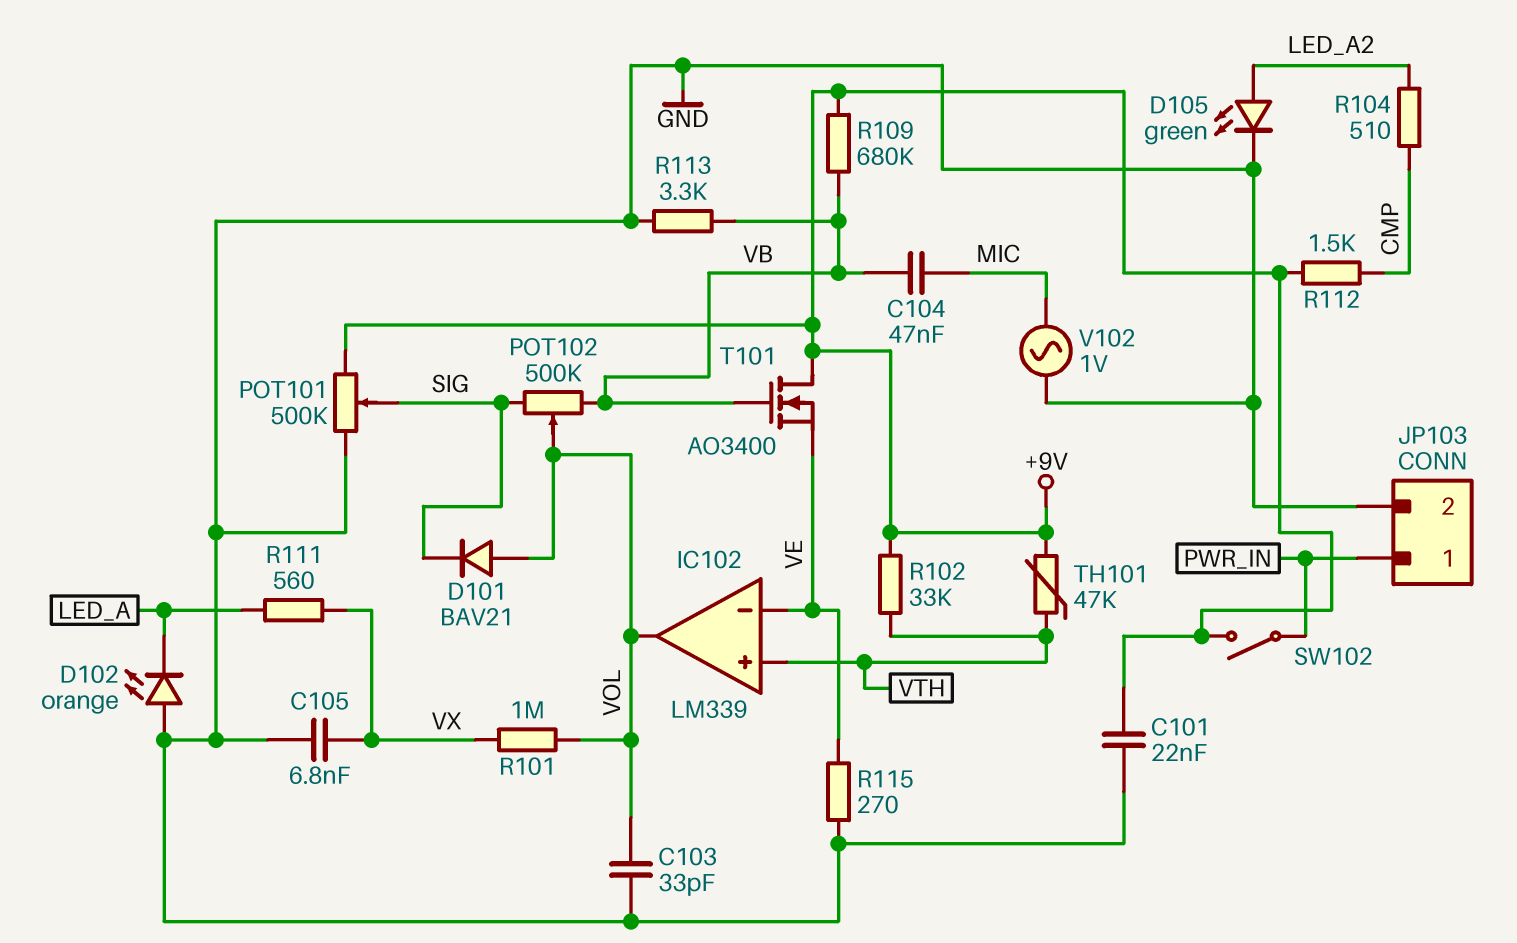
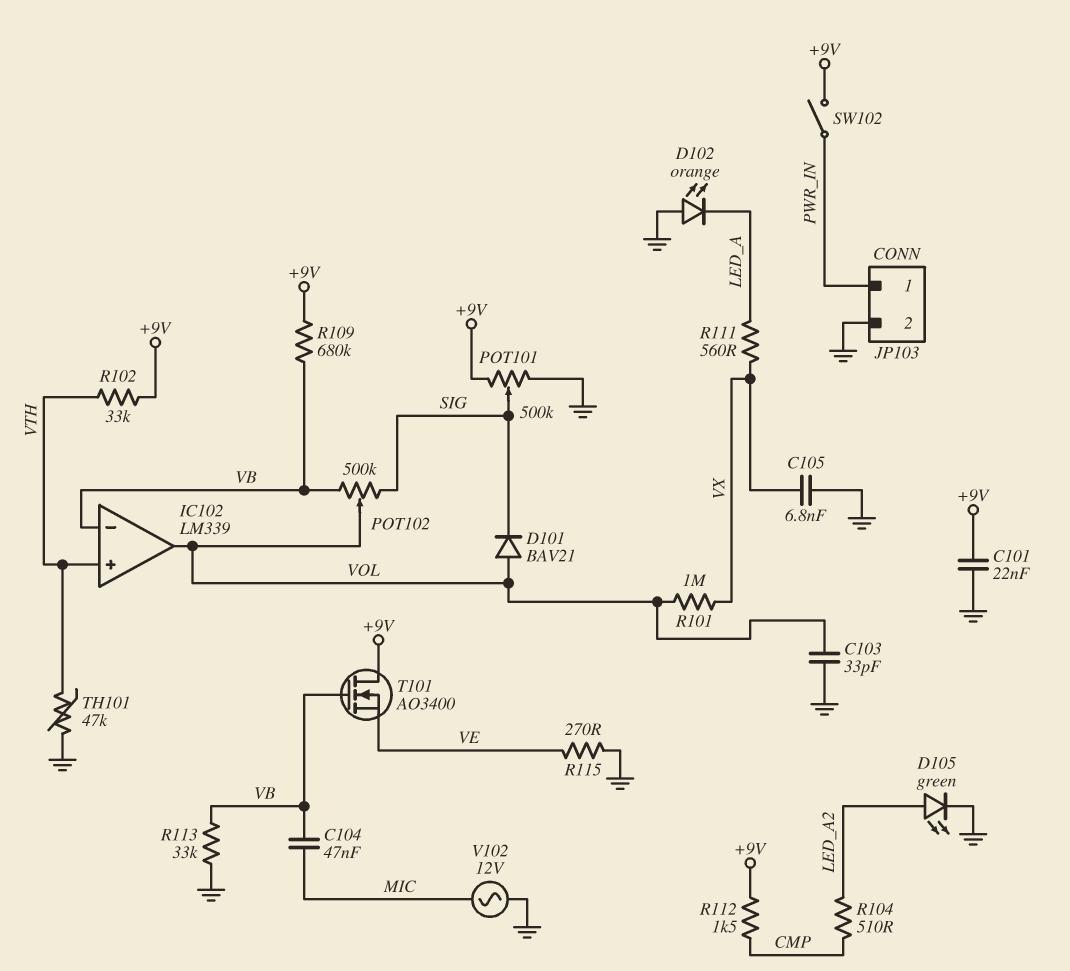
IC102 pin in-: VE -> VB
R113: 3.3k (GND, VB) -> 33k (GND, VB)
TH101: 47k (+9V, VTH) -> 47k (GND, VTH)
V102: AC 1V (GND, MIC) -> AC 12V (GND, MIC)

